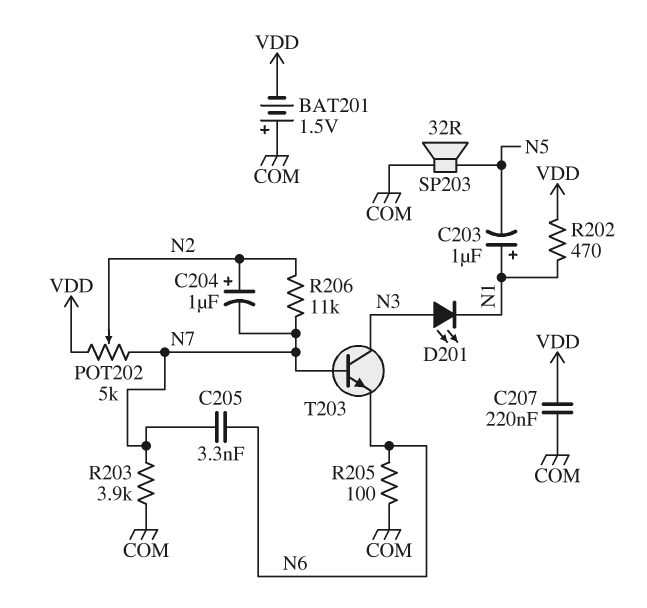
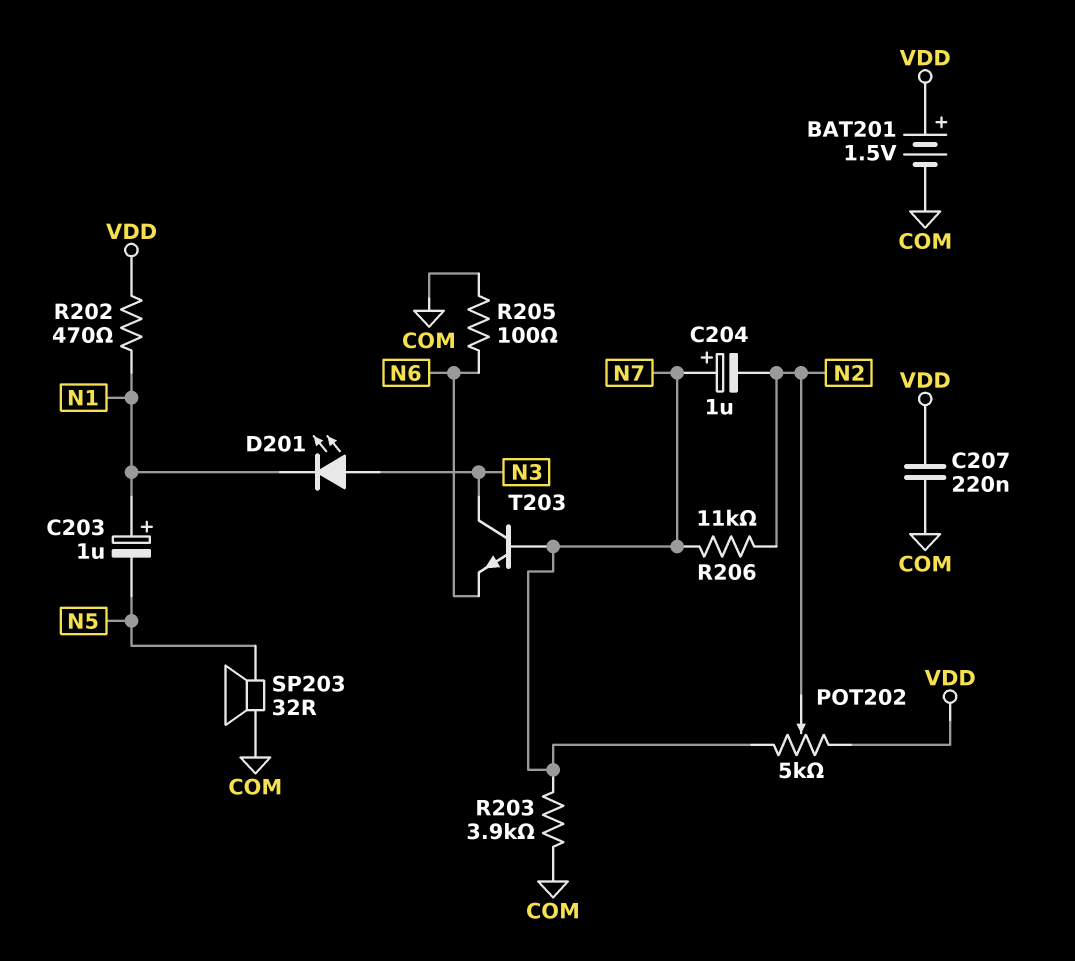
BAT201: 1.5V (plus COM, minus VDD) -> 1.5V (plus VDD, minus COM)
C204: 1uF (plus N2, minus N7) -> 1uF (plus N7, minus N2)
C205: 3.3nF (N6, N7) -> none

